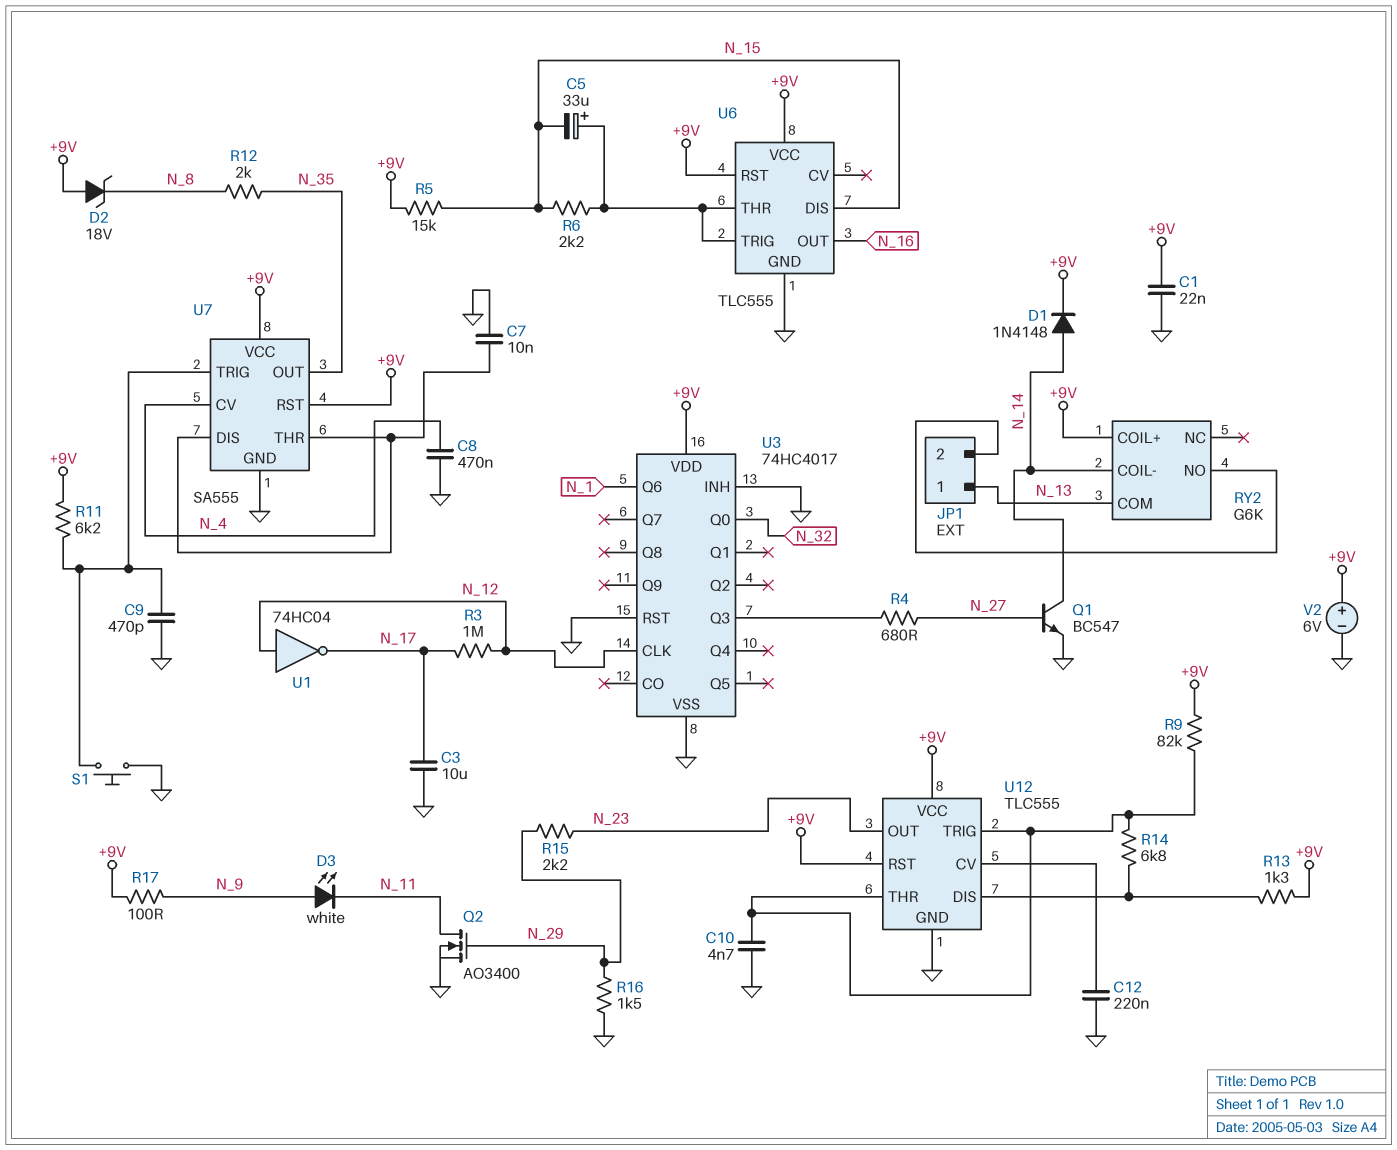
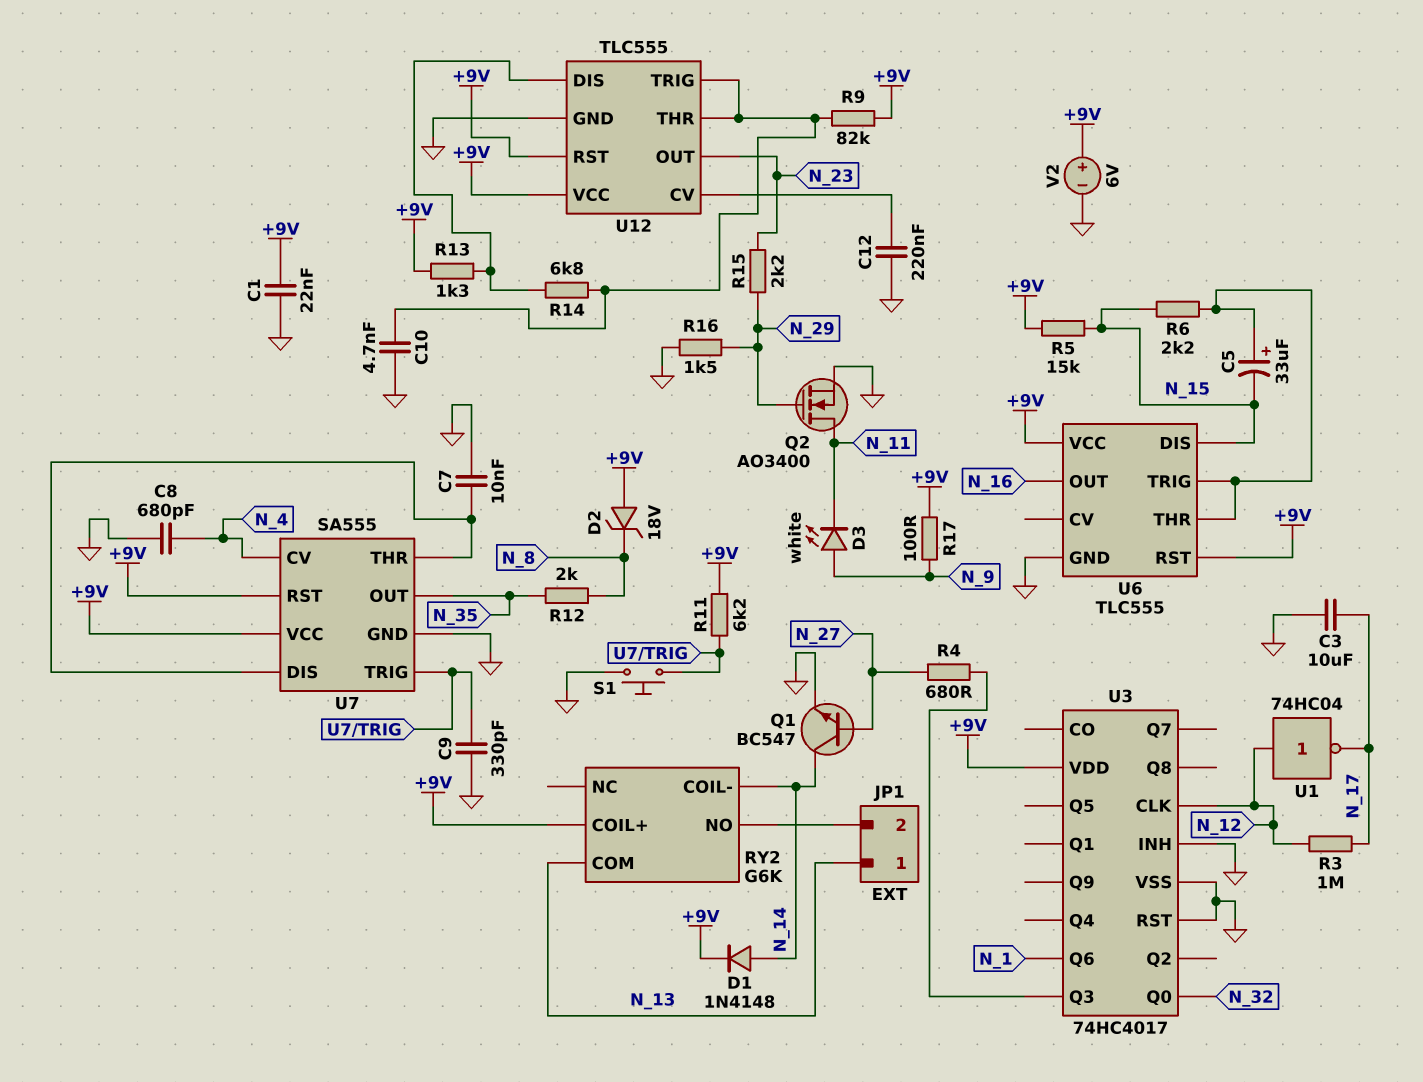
C8: 470nF (GND, N_4) -> 680pF (GND, N_4)
C9: 470pF (GND, U7/TRIG) -> 330pF (GND, U7/TRIG)

